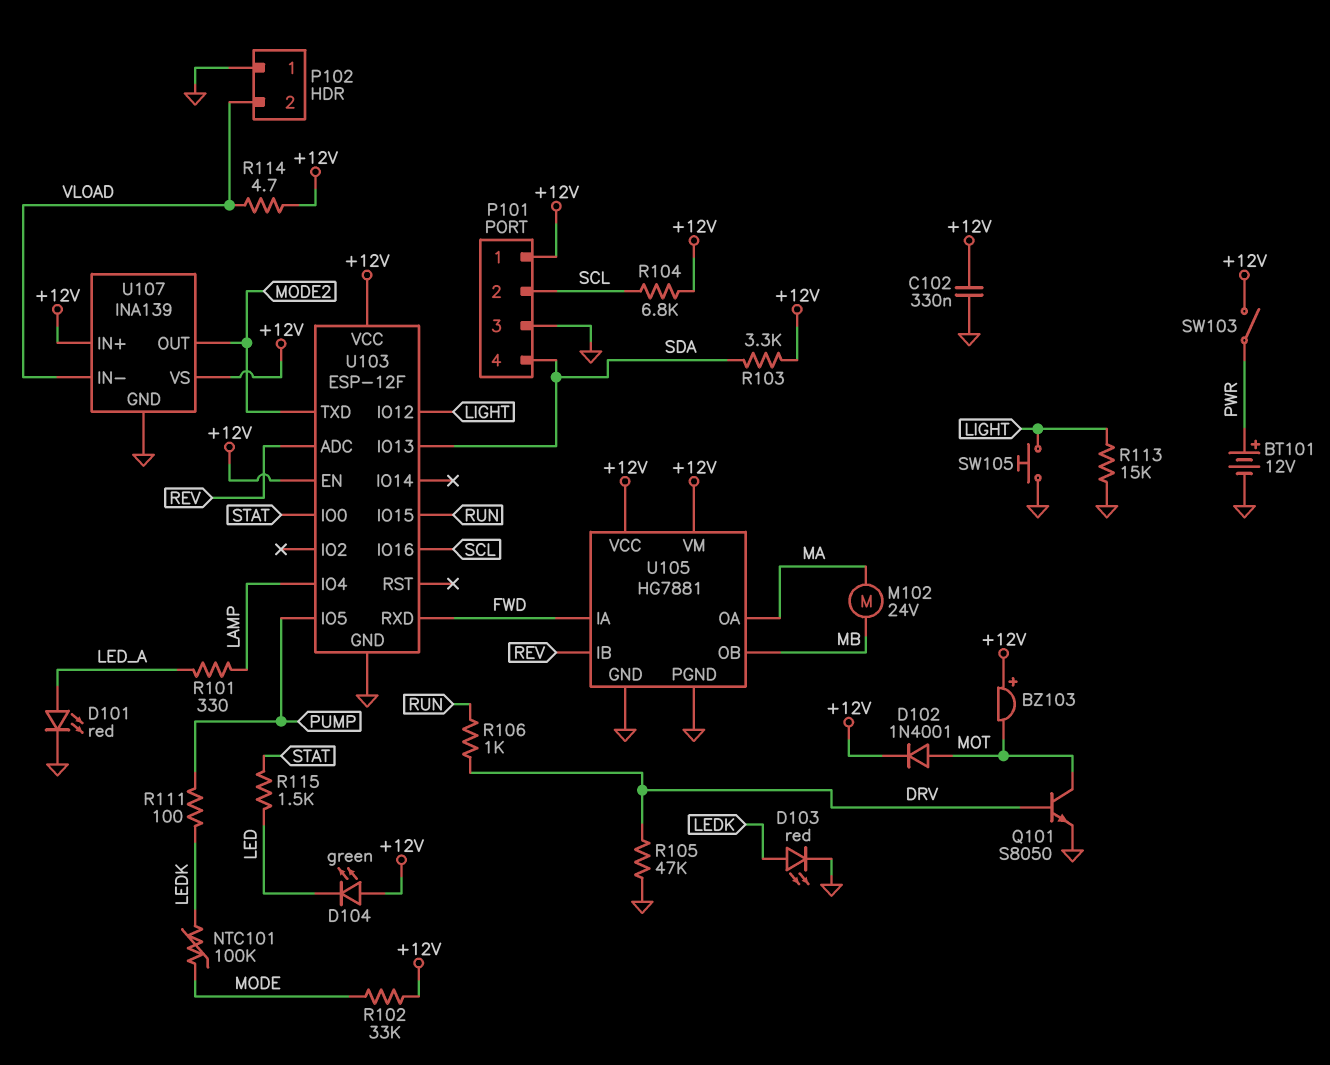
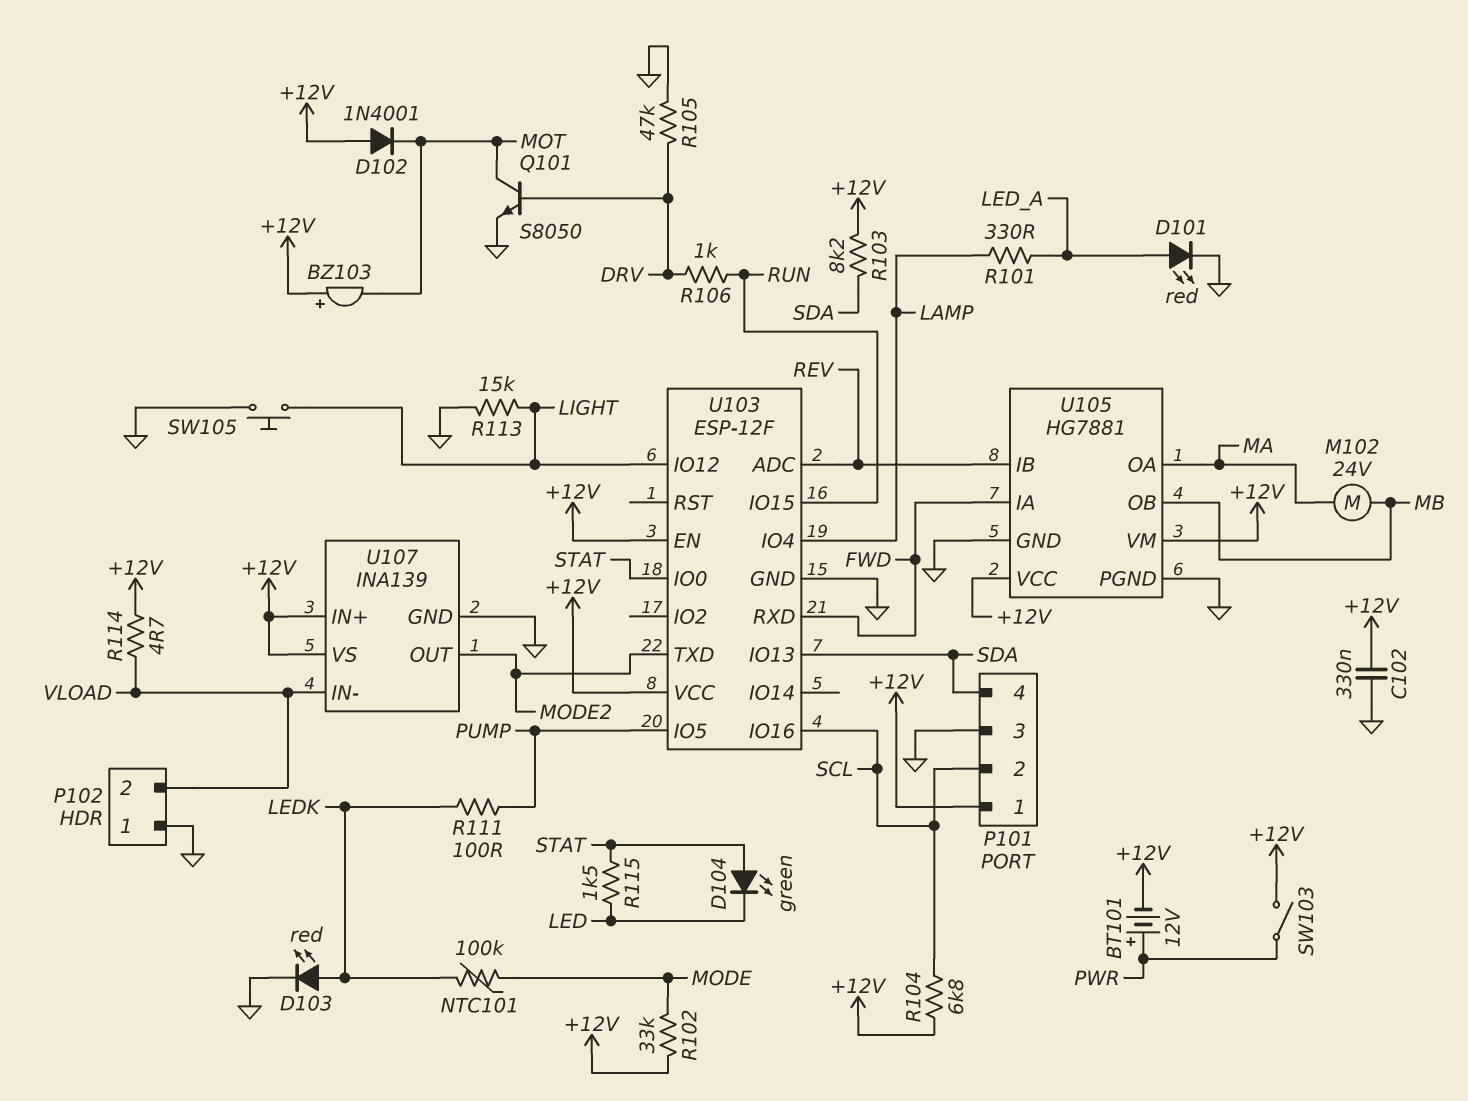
BT101: 12V (plus PWR, minus GND) -> 12V (plus PWR, minus +12V)
D102: diode 1N4001 (A MOT, K +12V) -> diode 1N4001 (A +12V, K MOT)
D104: LED green (A +12V, K LED) -> LED green (A STAT, K LED)
R103: 3.3k (+12V, SDA) -> 8.2k (+12V, SDA)

